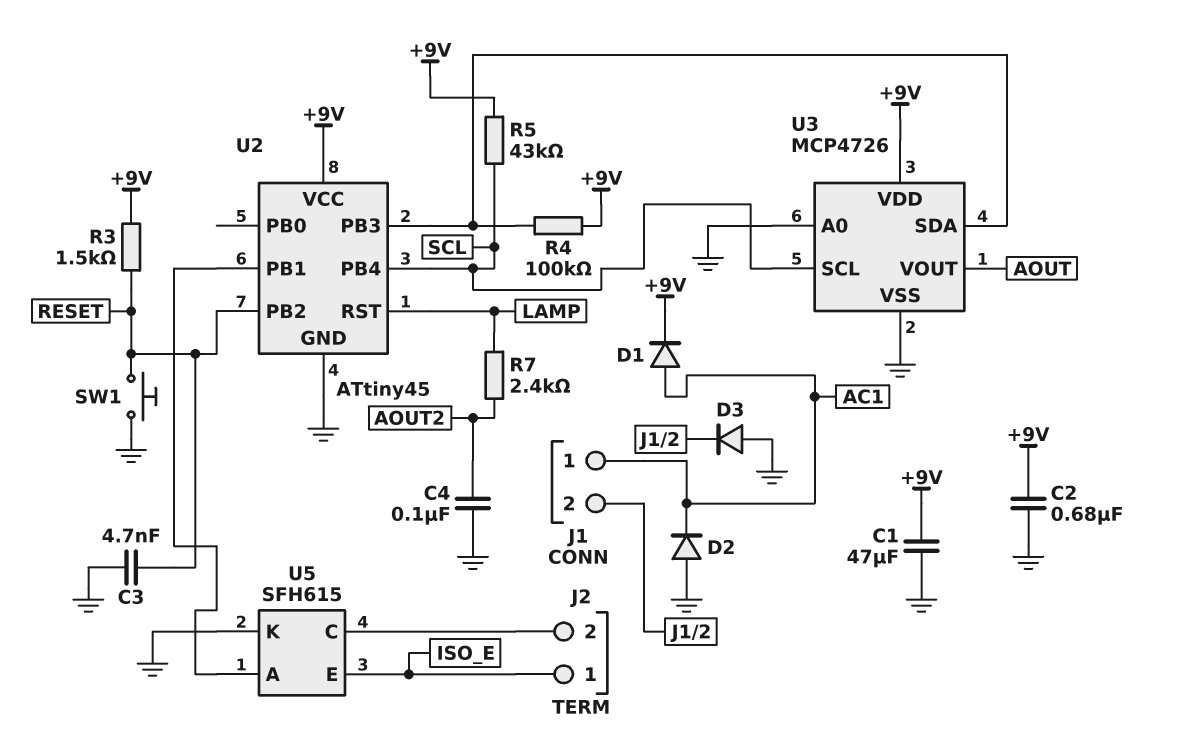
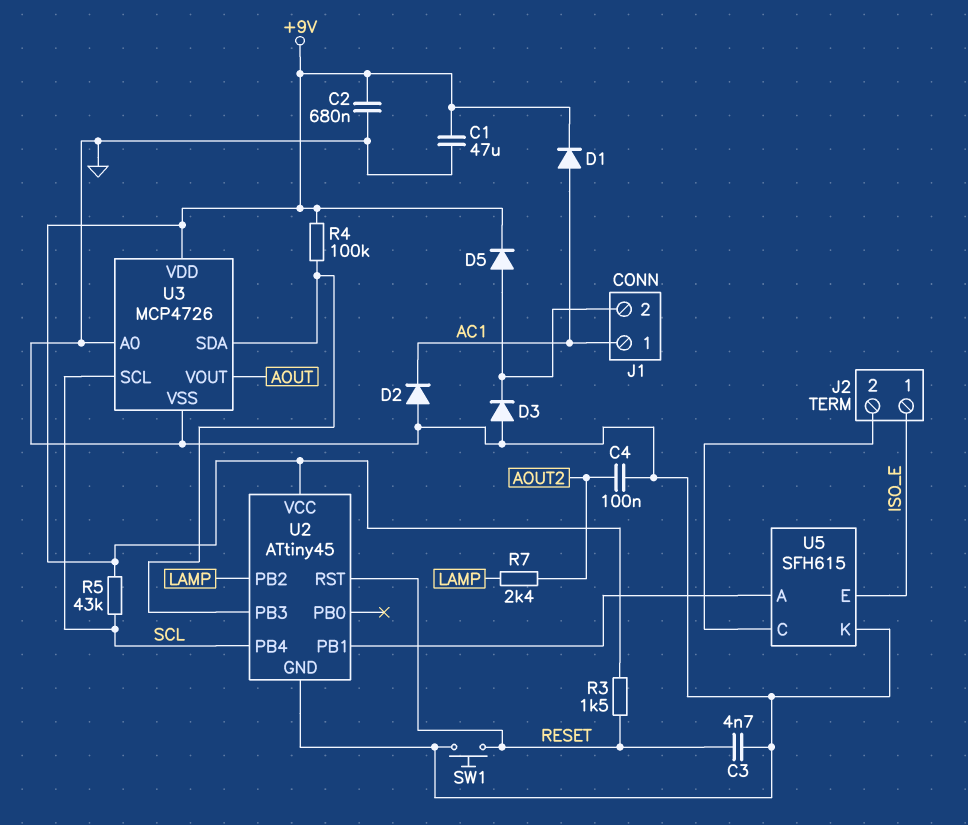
D5: none -> diode (A J1/2, K +9V)
U2 pin PB2: RESET -> LAMP
U2 pin RST: LAMP -> RESET

